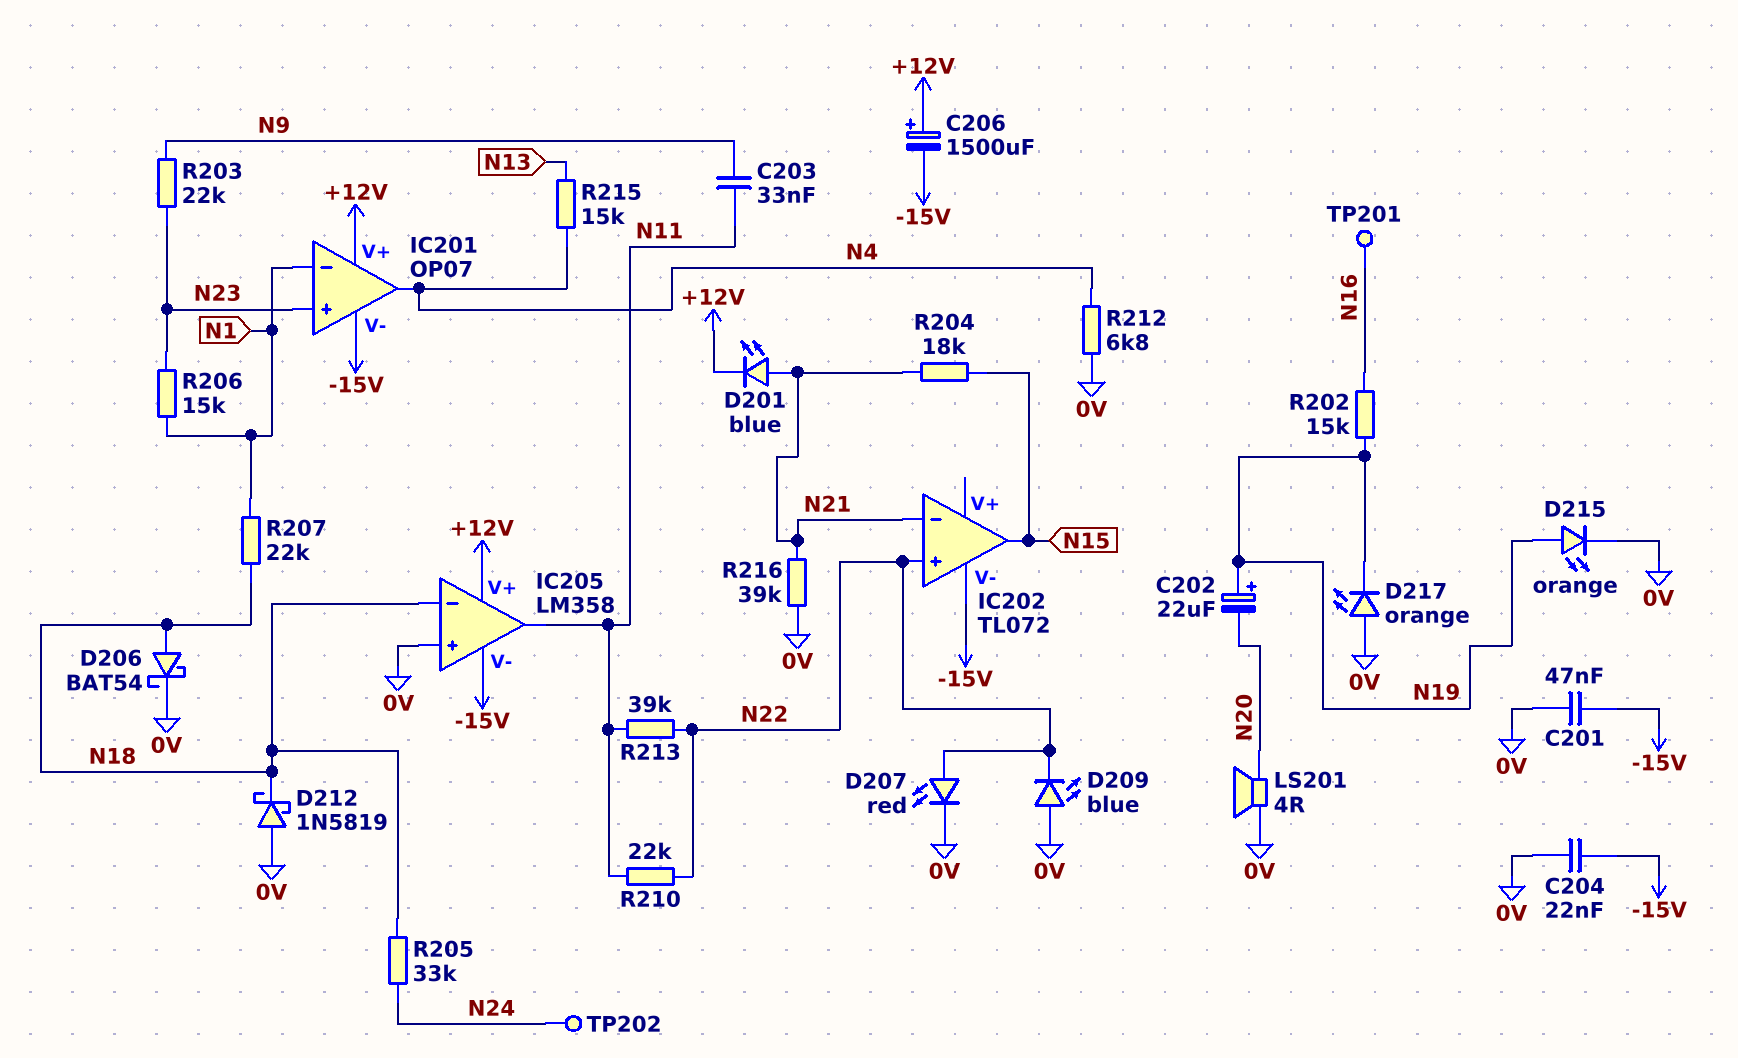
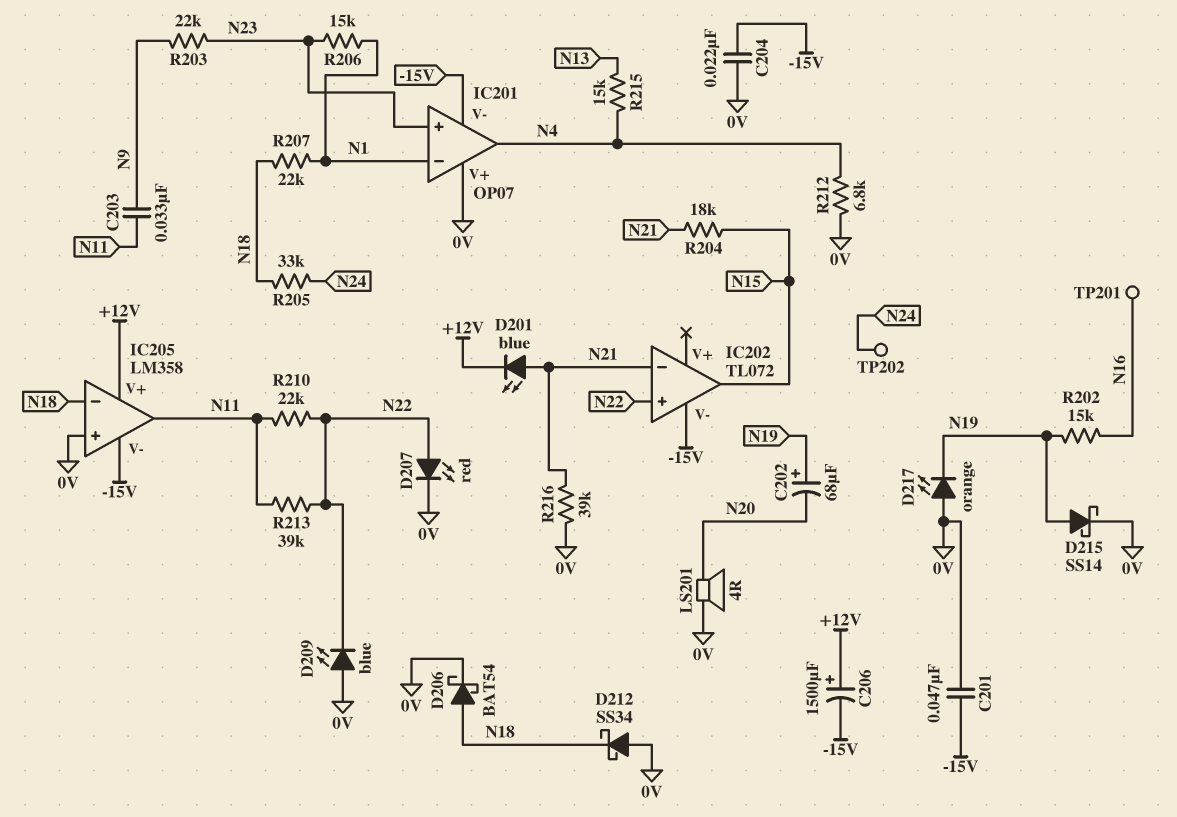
C202: 22uF (plus N19, minus N20) -> 68uF (plus N19, minus N20)
D212: schottky 1N5819 (A 0V, K N18) -> schottky SS34 (A 0V, K N18)
D215: LED orange (A N19, K 0V) -> schottky SS14 (A N19, K 0V)
IC201 pin V+: +12V -> 0V

